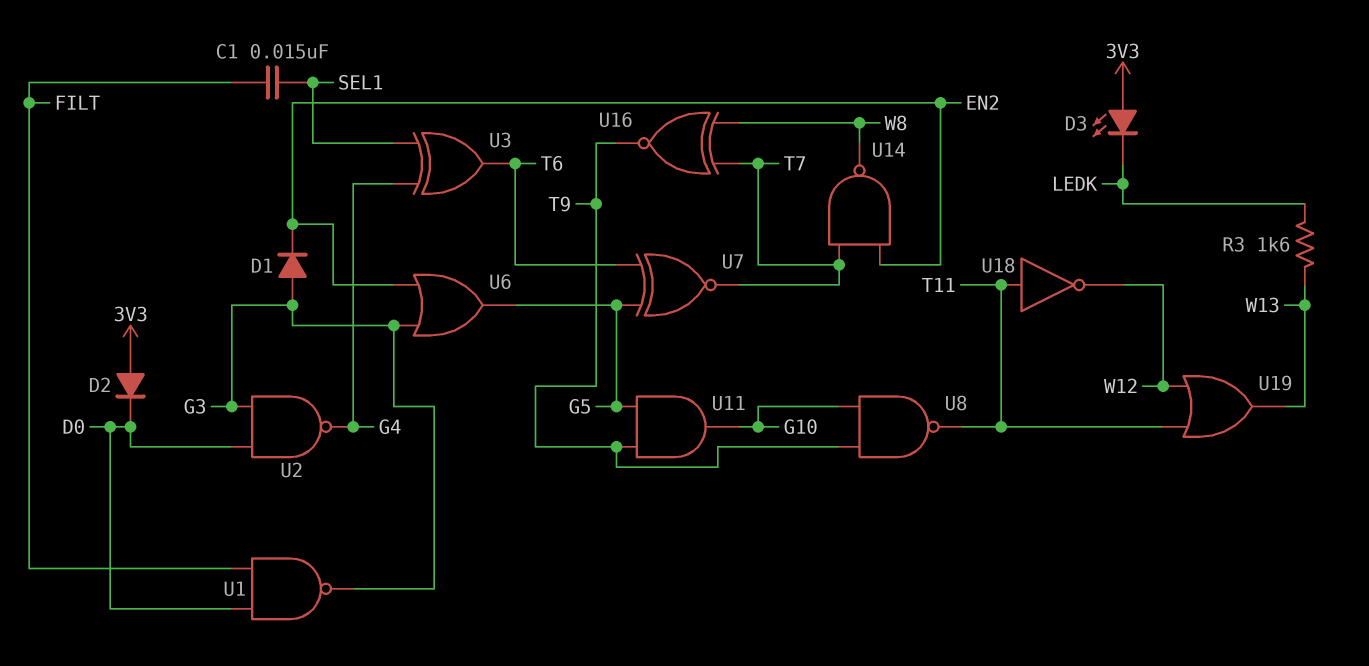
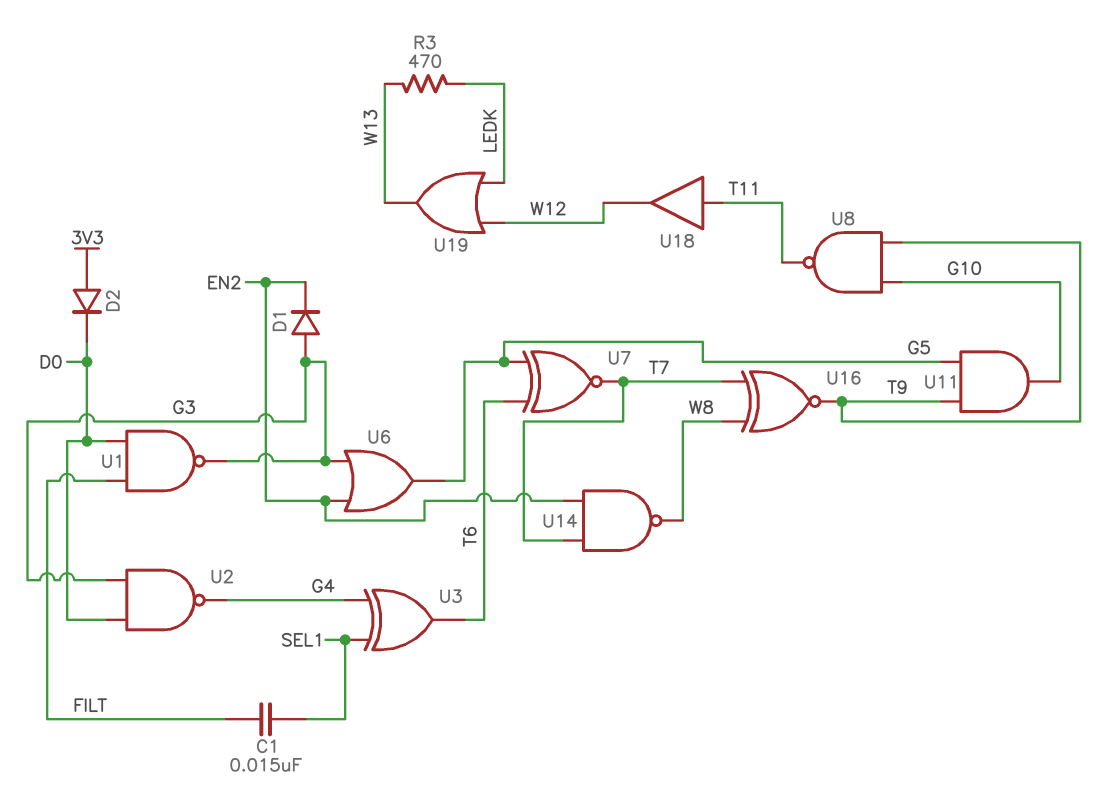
D3: LED (A 3V3, K LEDK) -> none
R3: 1.6k (LEDK, W13) -> 470 (LEDK, W13)
U18: NOT (in T11, out W12) -> buffer (in T11, out W12)
U19: OR (in T11, in W12, out W13) -> OR (in LEDK, in W12, out W13)

